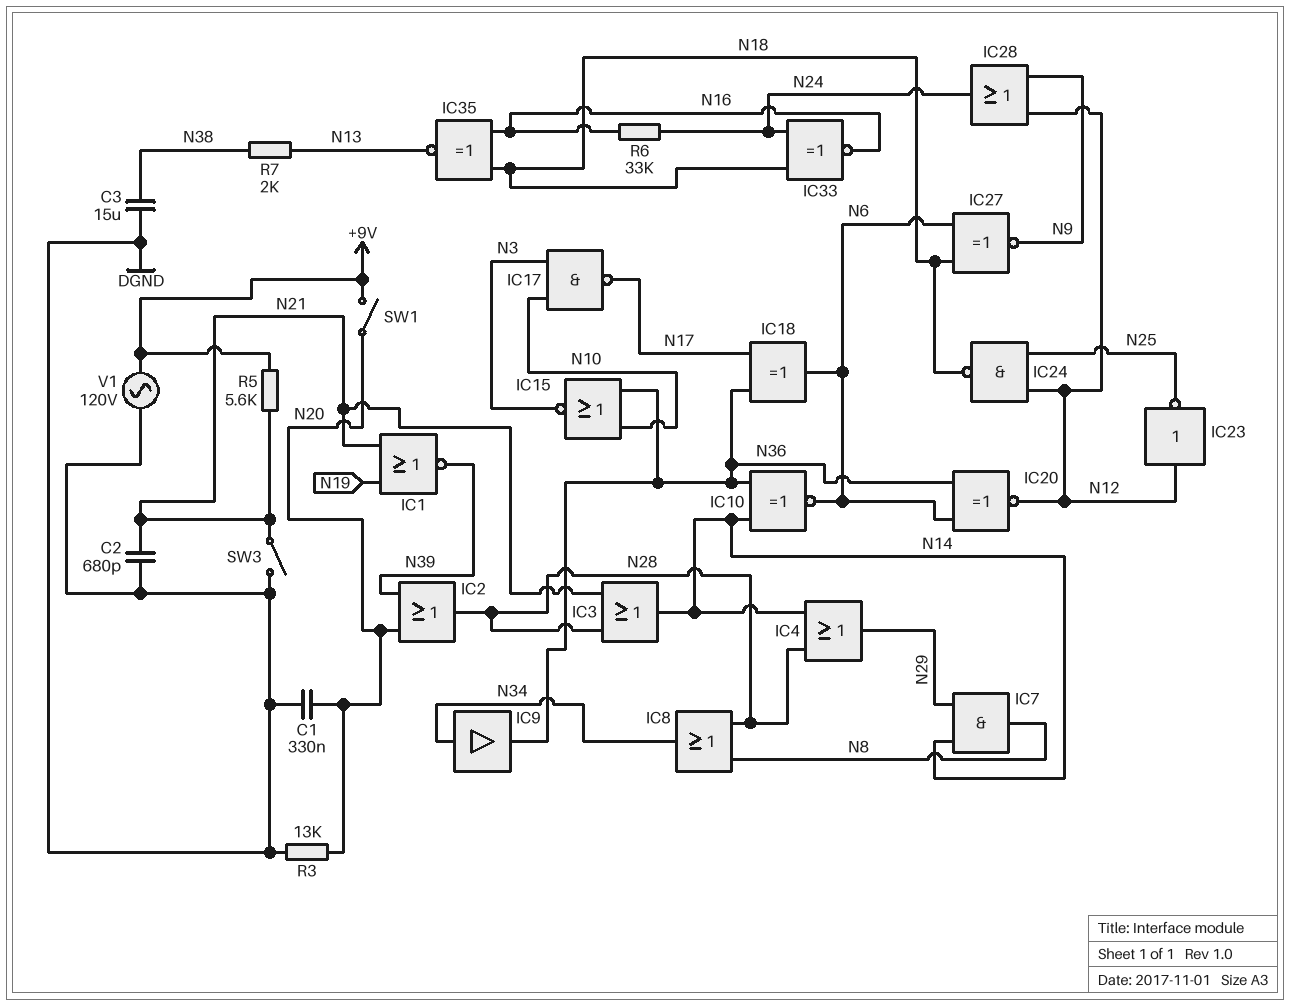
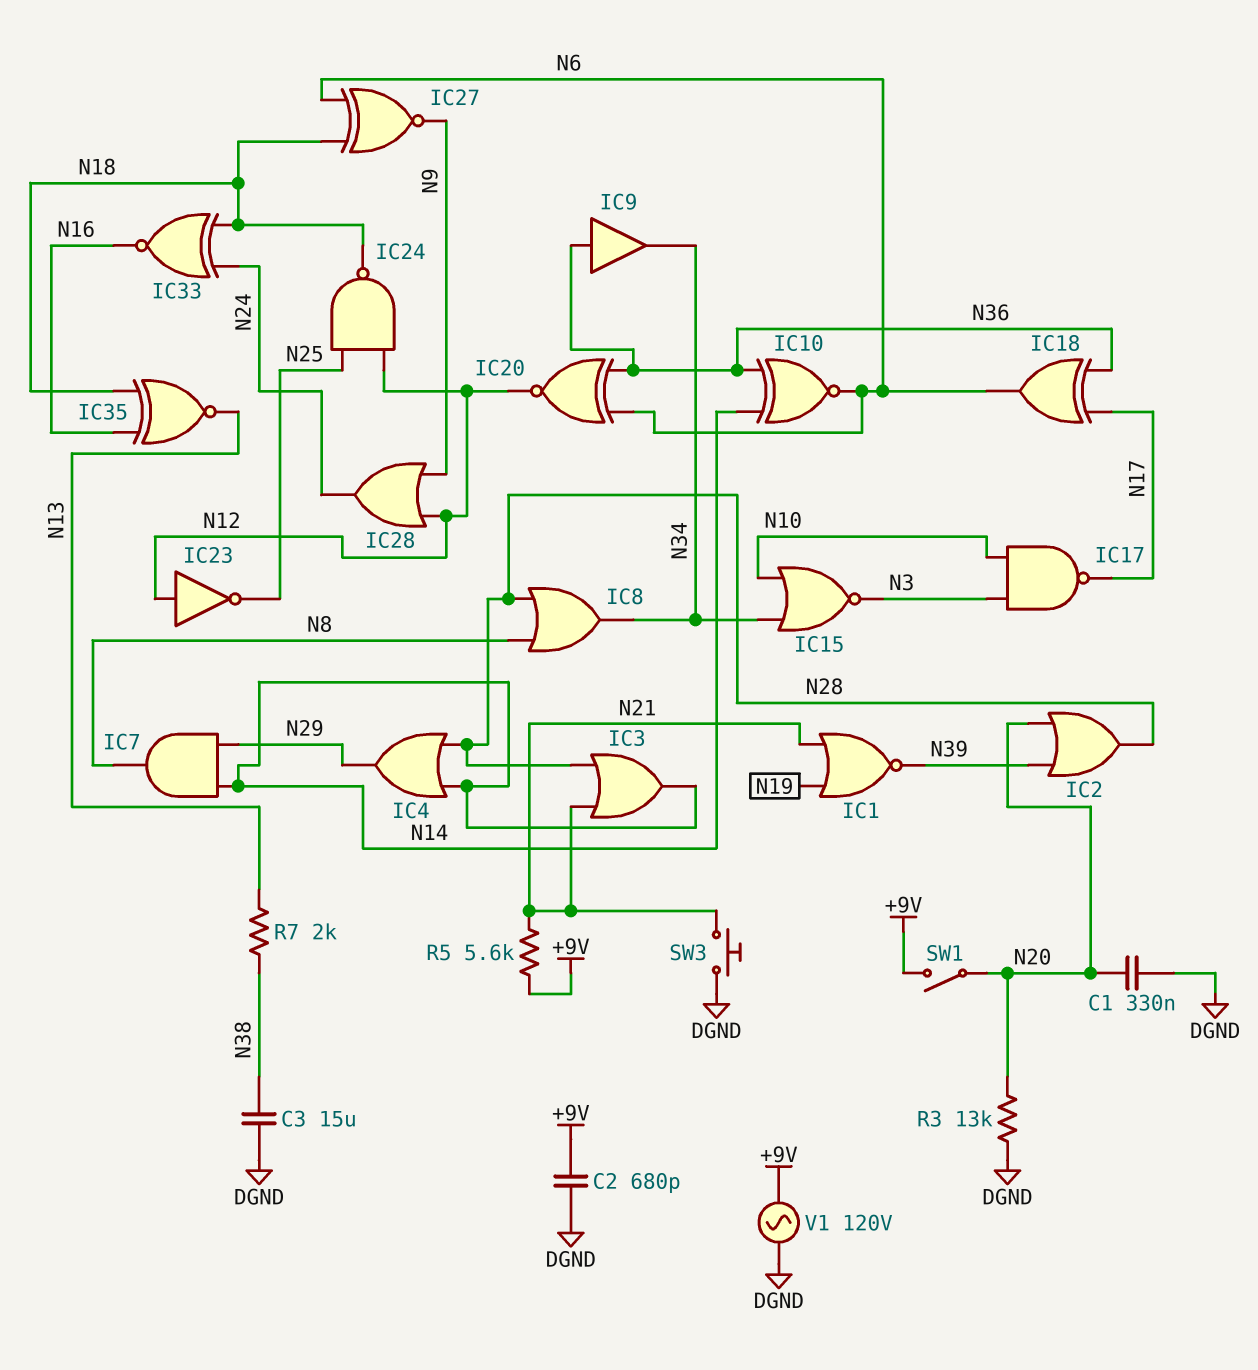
C2: 680pF (DGND, N21) -> 680pF (+9V, DGND)
IC9: buffer (in N34, out N36) -> buffer (in N36, out N34)
IC15: NOR (in N10, in N36, out N3) -> NOR (in N10, in N34, out N3)
R6: 33k (N16, N24) -> none
SW3: switch (DGND, N21) -> button (DGND, N21)

